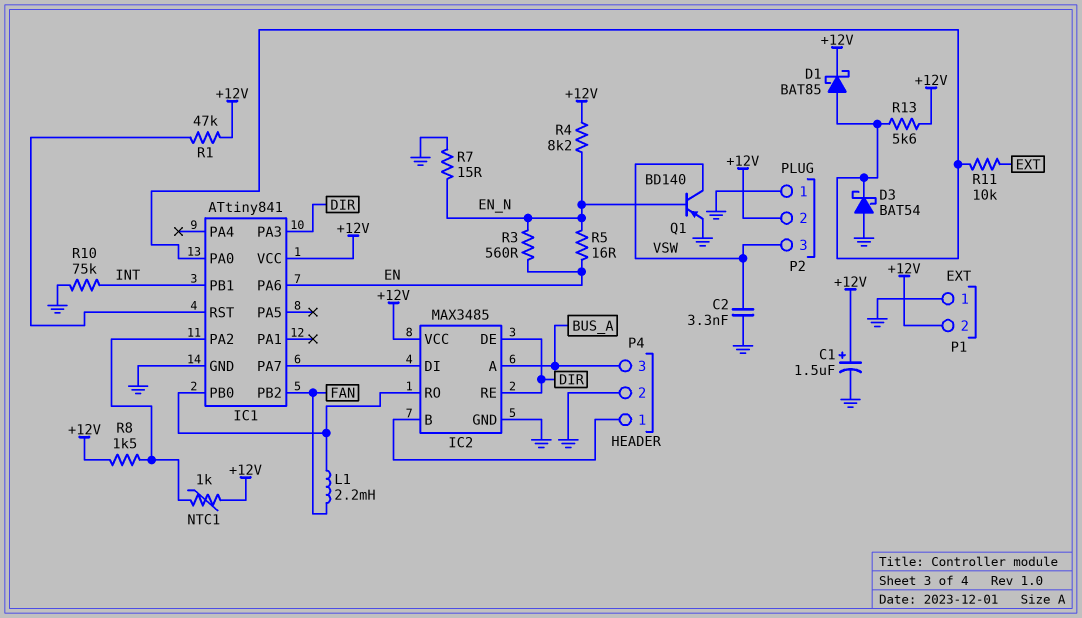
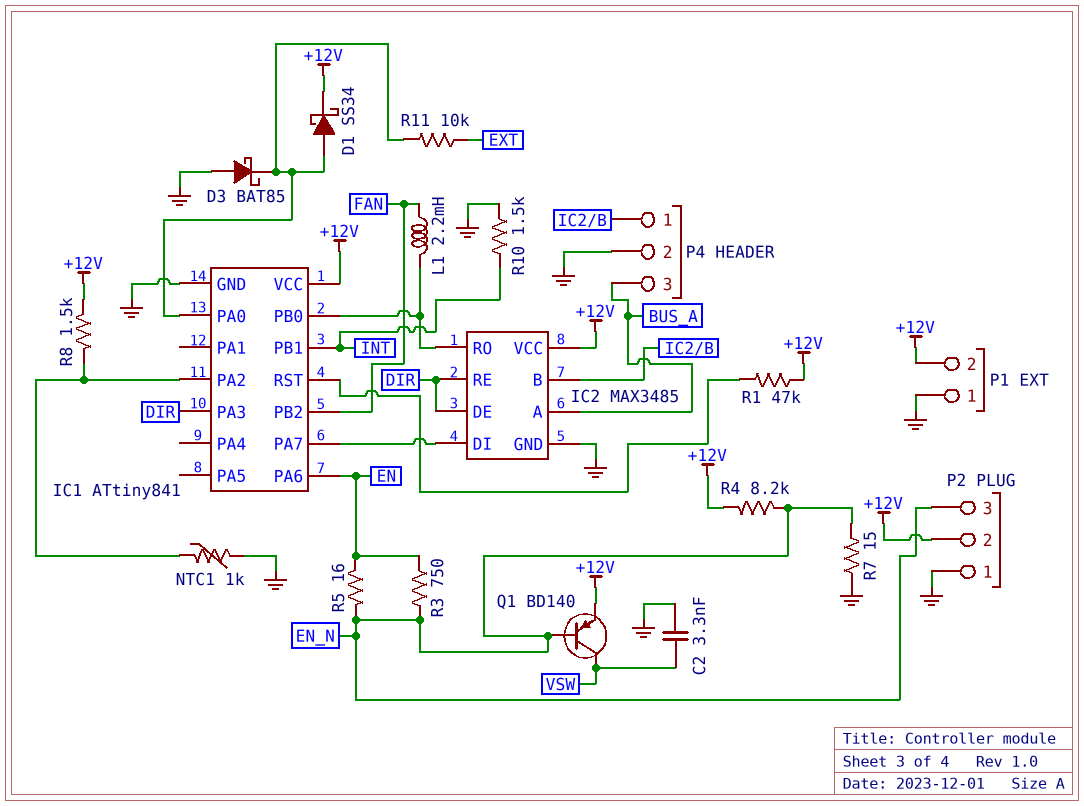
C1: 1.5uF (plus +12V, minus GND) -> none
D1: schottky BAT85 (A IC1/PA0, K +12V) -> schottky SS34 (A IC1/PA0, K +12V)
D3: schottky BAT54 (A GND, K IC1/PA0) -> schottky BAT85 (A GND, K IC1/PA0)
NTC1: 1k (+12V, IC1/PA2) -> 1k (GND, IC1/PA2)
P2 pin 3: VSW -> EN_N
Q1: PNP BD140 (B EN_N, C VSW, E GND) -> PNP BD140 (B EN_N, C VSW, E +12V)
R3: 560 (EN, EN_N) -> 750 (EN, EN_N)
R10: 75k (GND, INT) -> 1.5k (GND, INT)
R13: 5.6k (+12V, IC1/PA0) -> none

